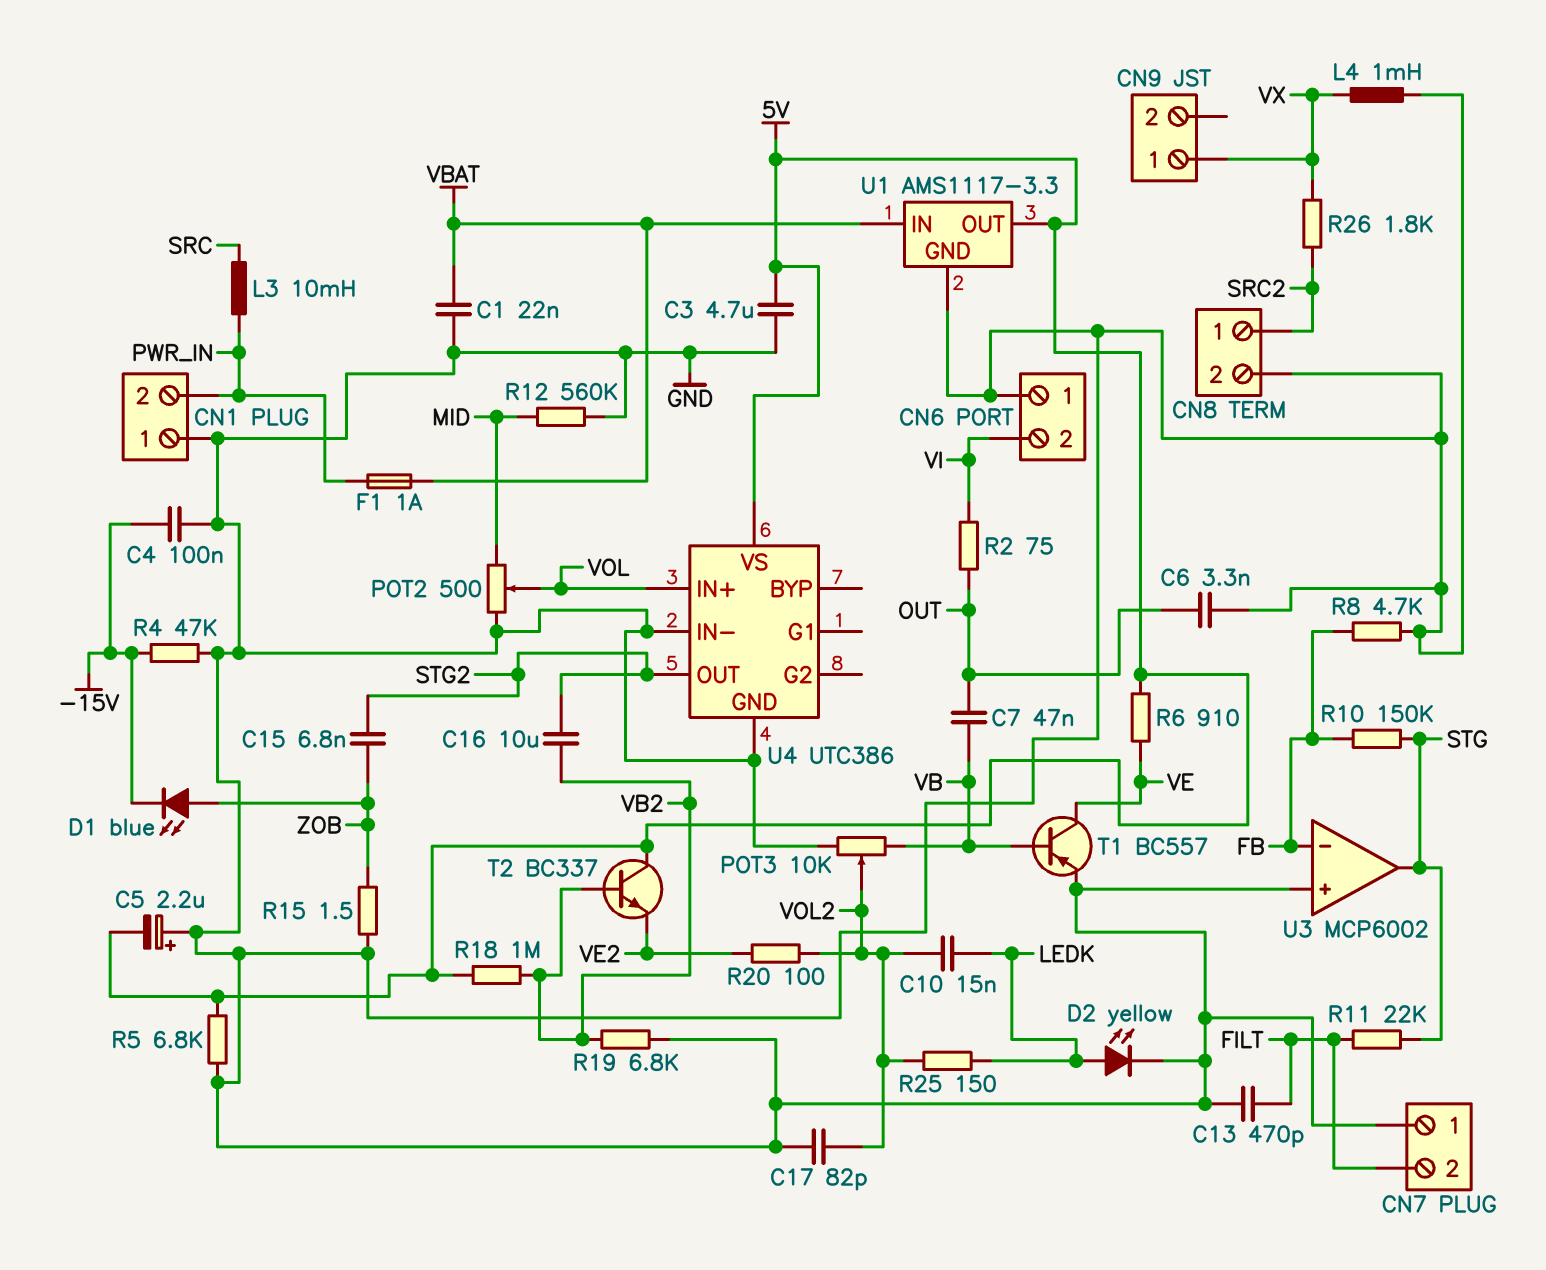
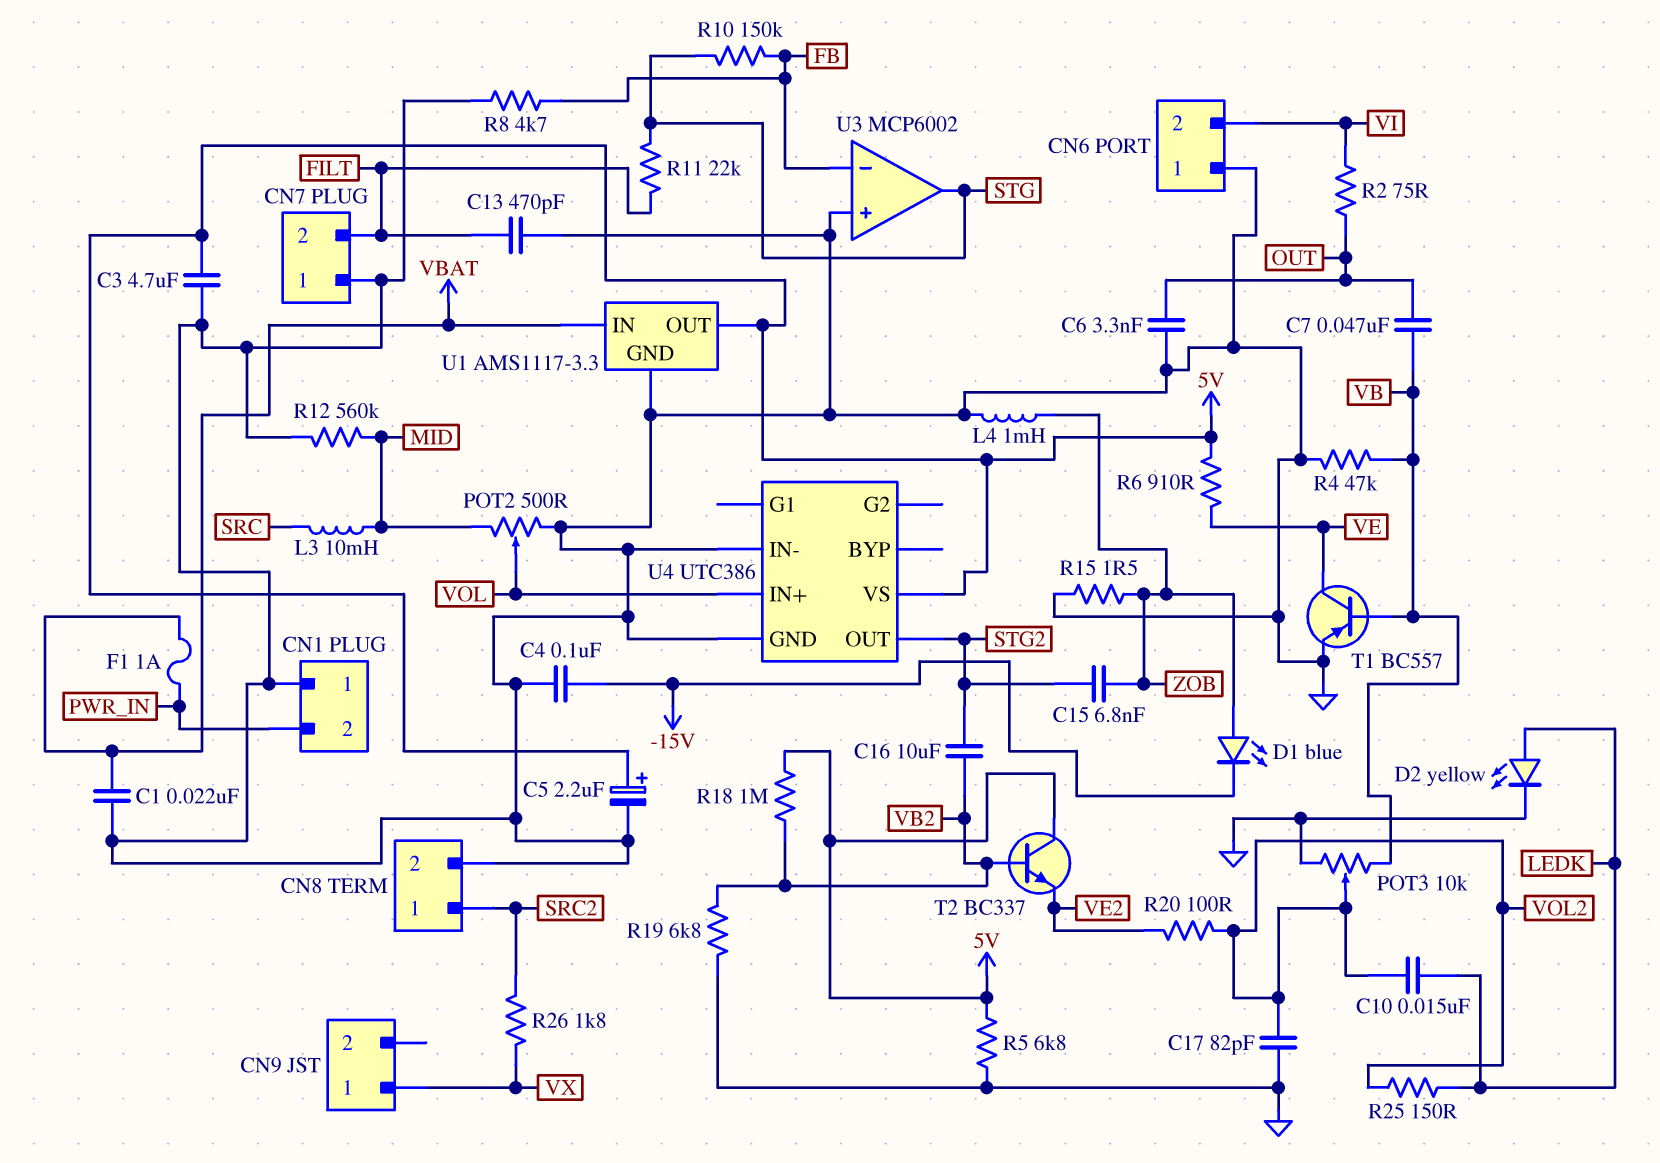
C5: 2.2uF (plus GND, minus 5V) -> 2.2uF (plus 5V, minus GND)
L3: 10mH (PWR_IN, SRC) -> 10mH (MID, SRC)
L4: 1mH (GND, VX) -> 1mH (GND, ZOB)
R4: 47k (-15V, GND) -> 47k (GND, VB)

